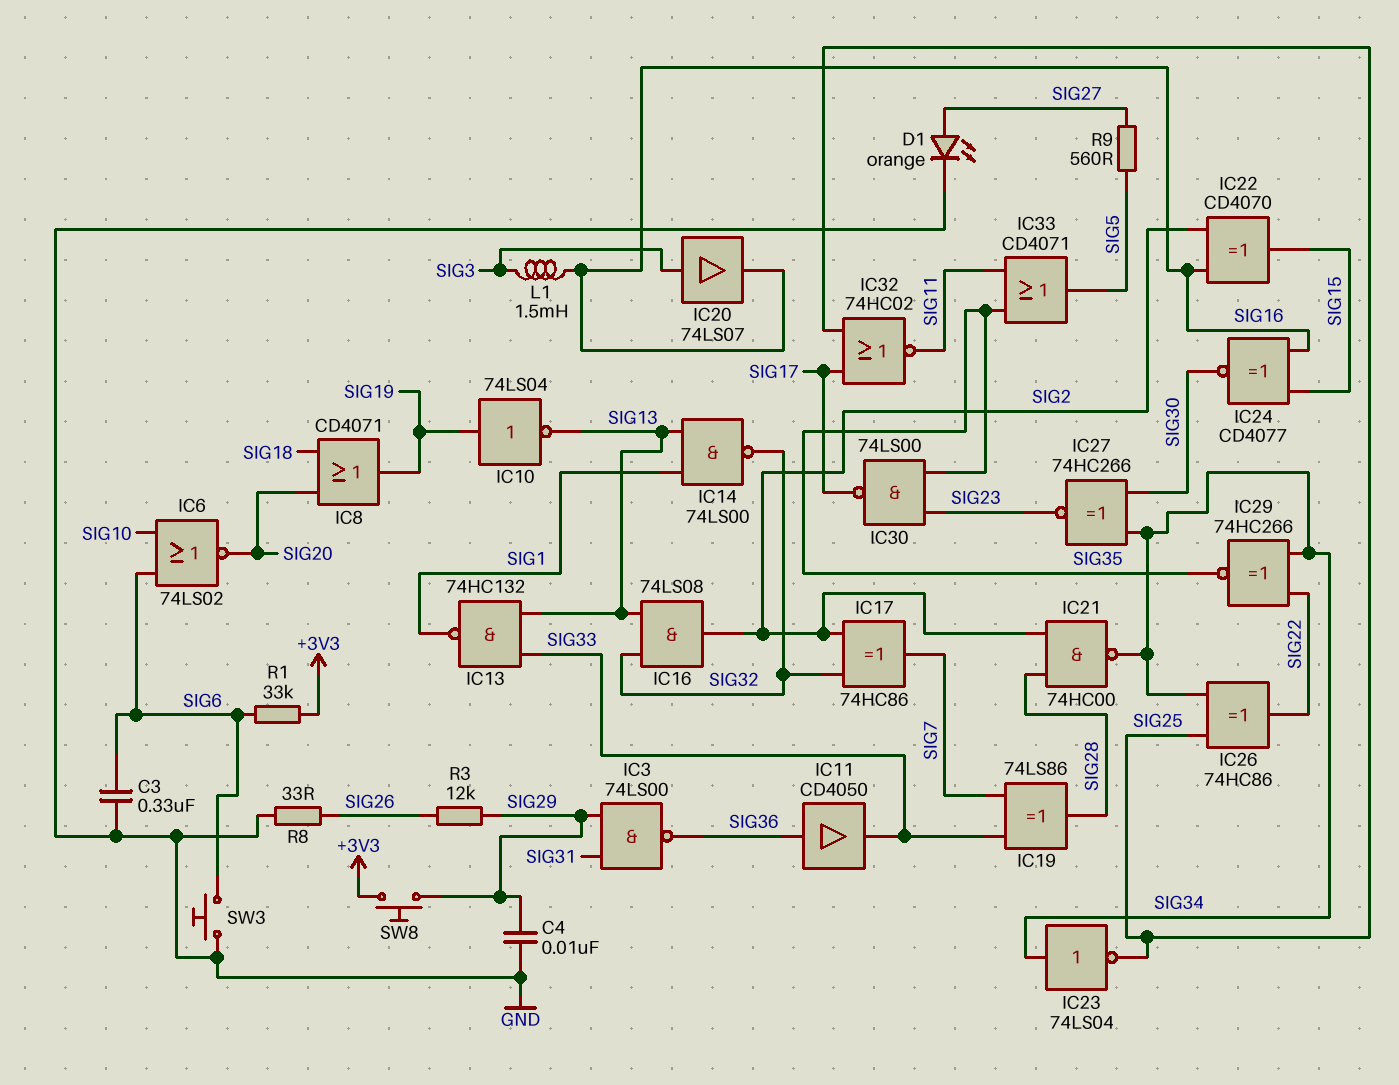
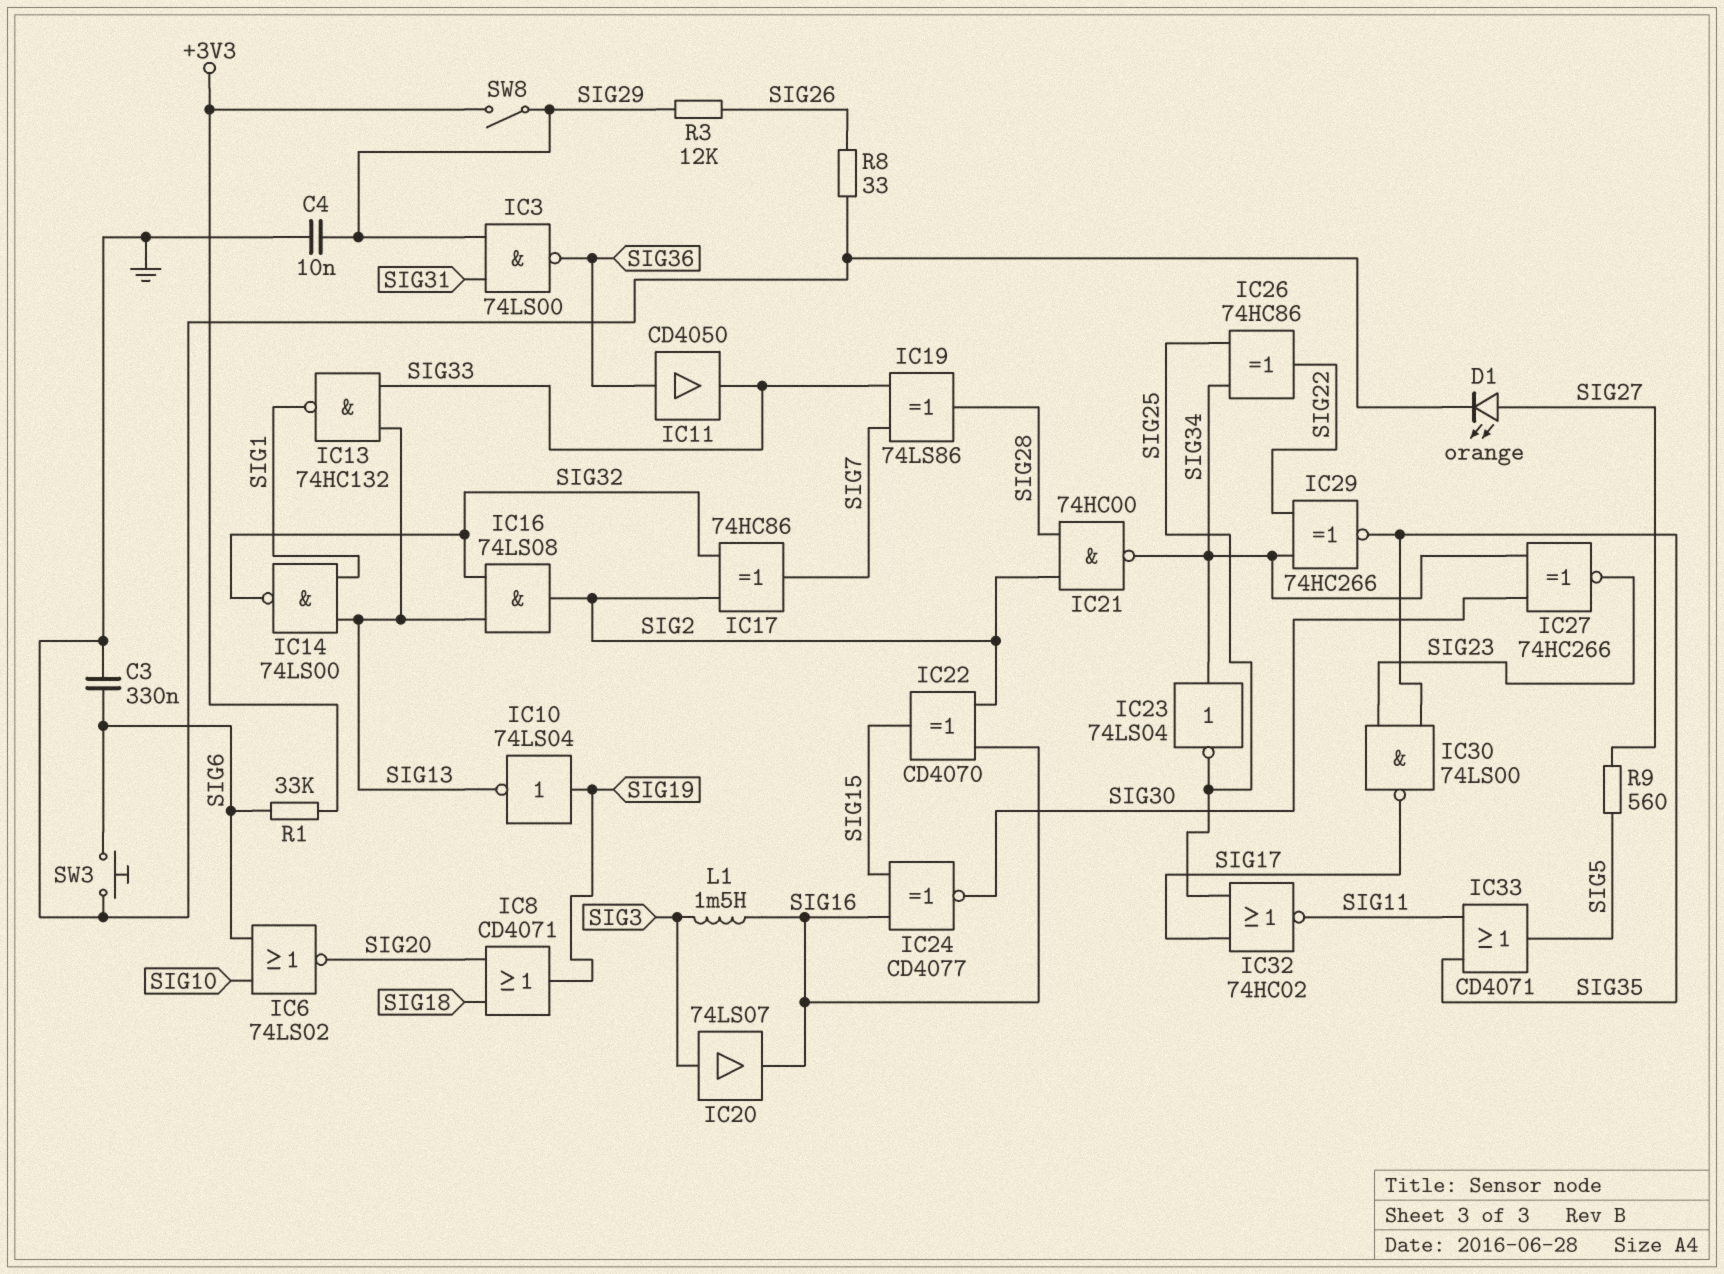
SW8: button (+3V3, SIG29) -> switch (+3V3, SIG29)

